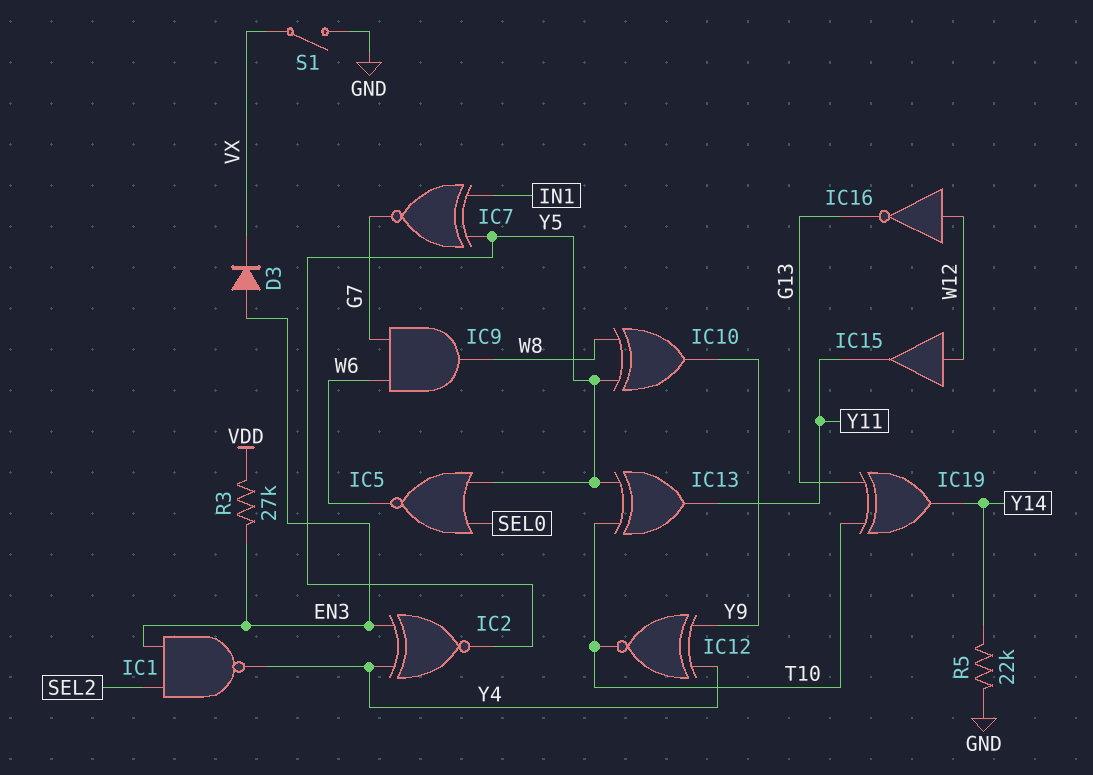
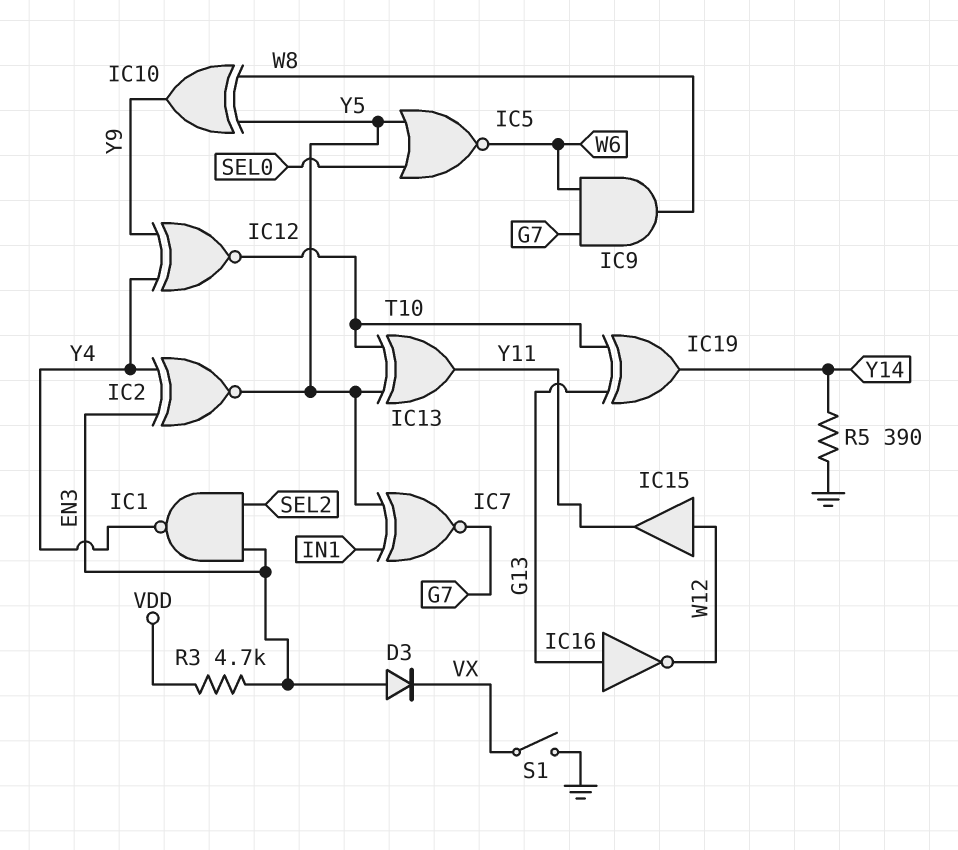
IC16: NOT (in W12, out G13) -> NOT (in G13, out W12)
R3: 27k (EN3, VDD) -> 4.7k (EN3, VDD)
R5: 22k (GND, Y14) -> 390 (GND, Y14)

